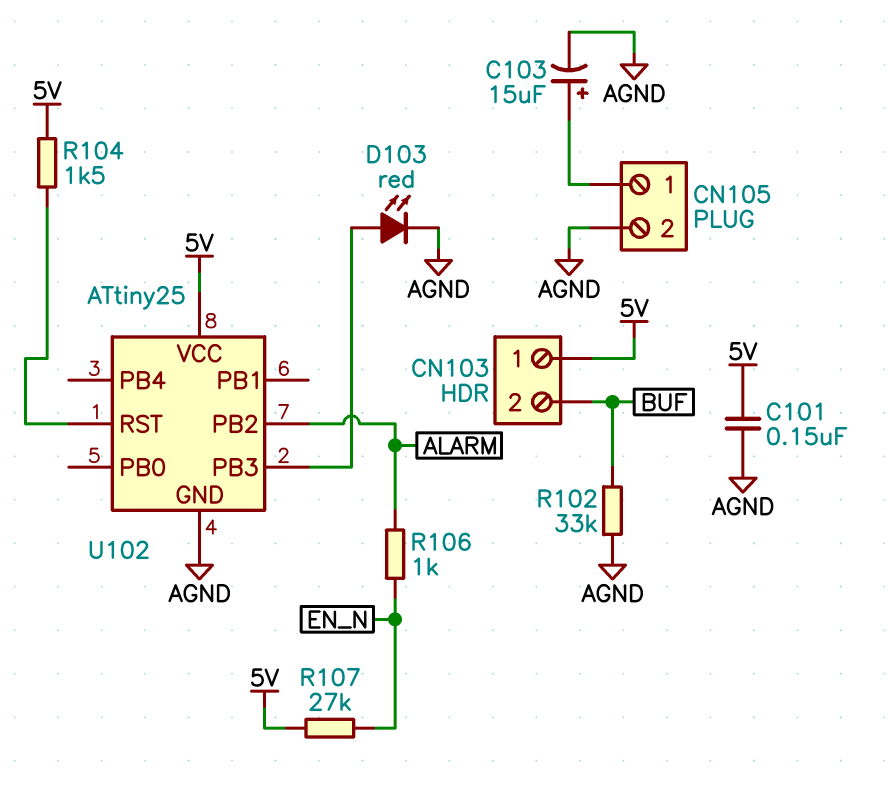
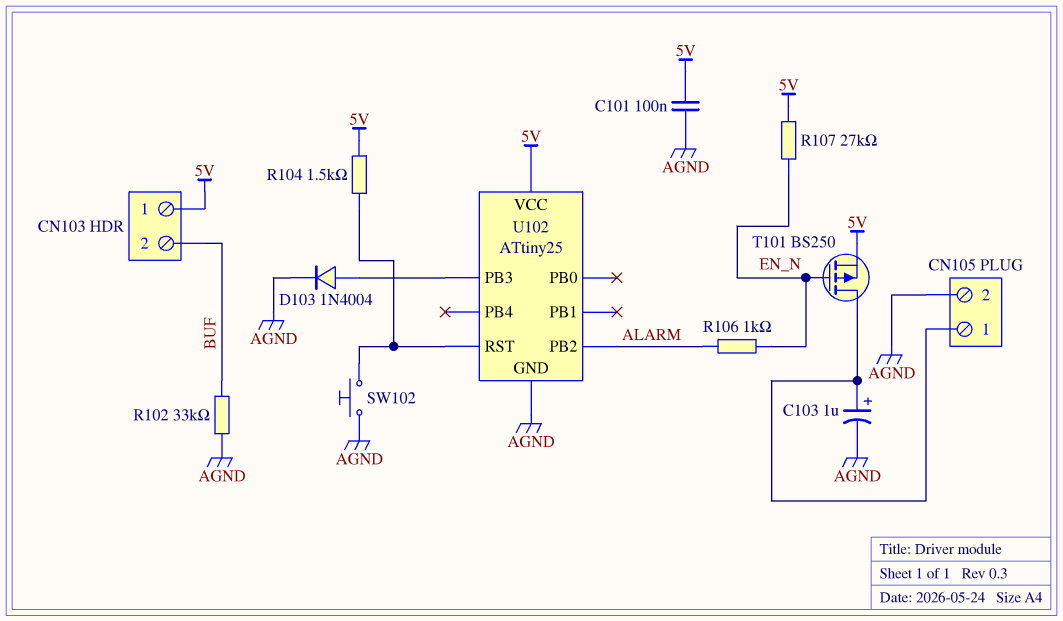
C101: 150nF (5V, AGND) -> 100nF (5V, AGND)
C103: 15uF (plus CN105/1, minus AGND) -> 1uF (plus CN105/1, minus AGND)
D103: LED red (A U102/PB3, K AGND) -> diode 1N4004 (A U102/PB3, K AGND)
SW102: none -> button (AGND, U102/RST)
T101: none -> PMOS BS250 (G EN_N, D CN105/1, S 5V)

